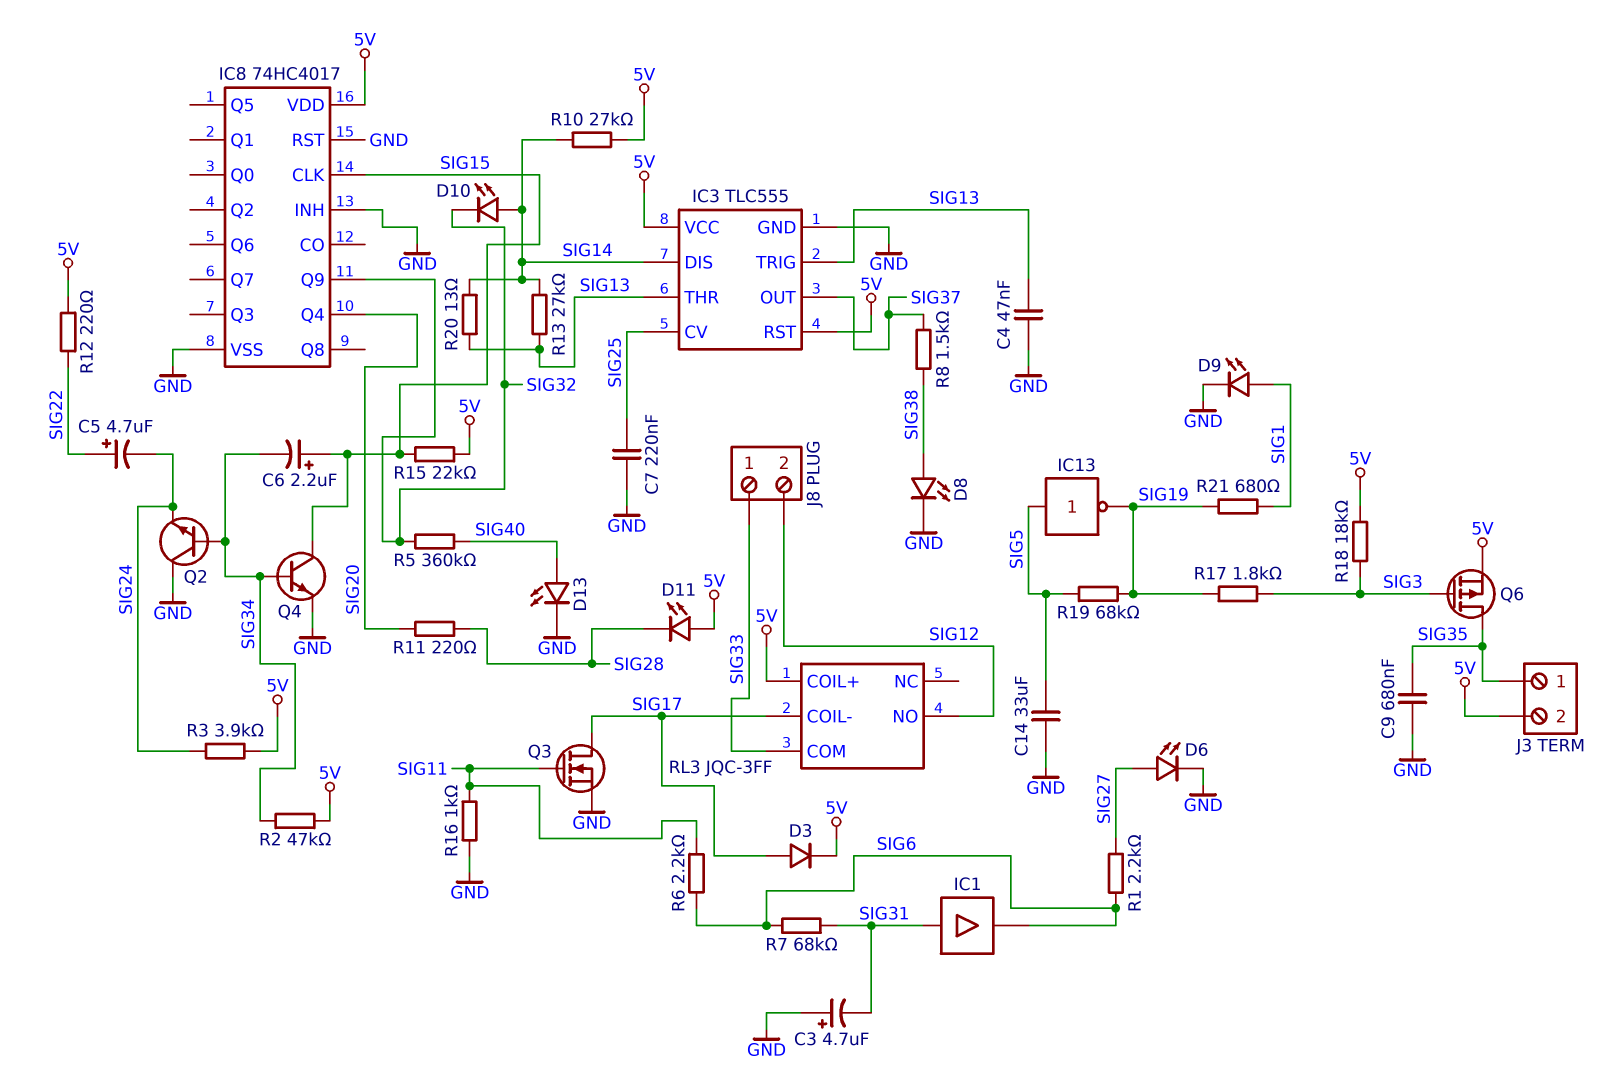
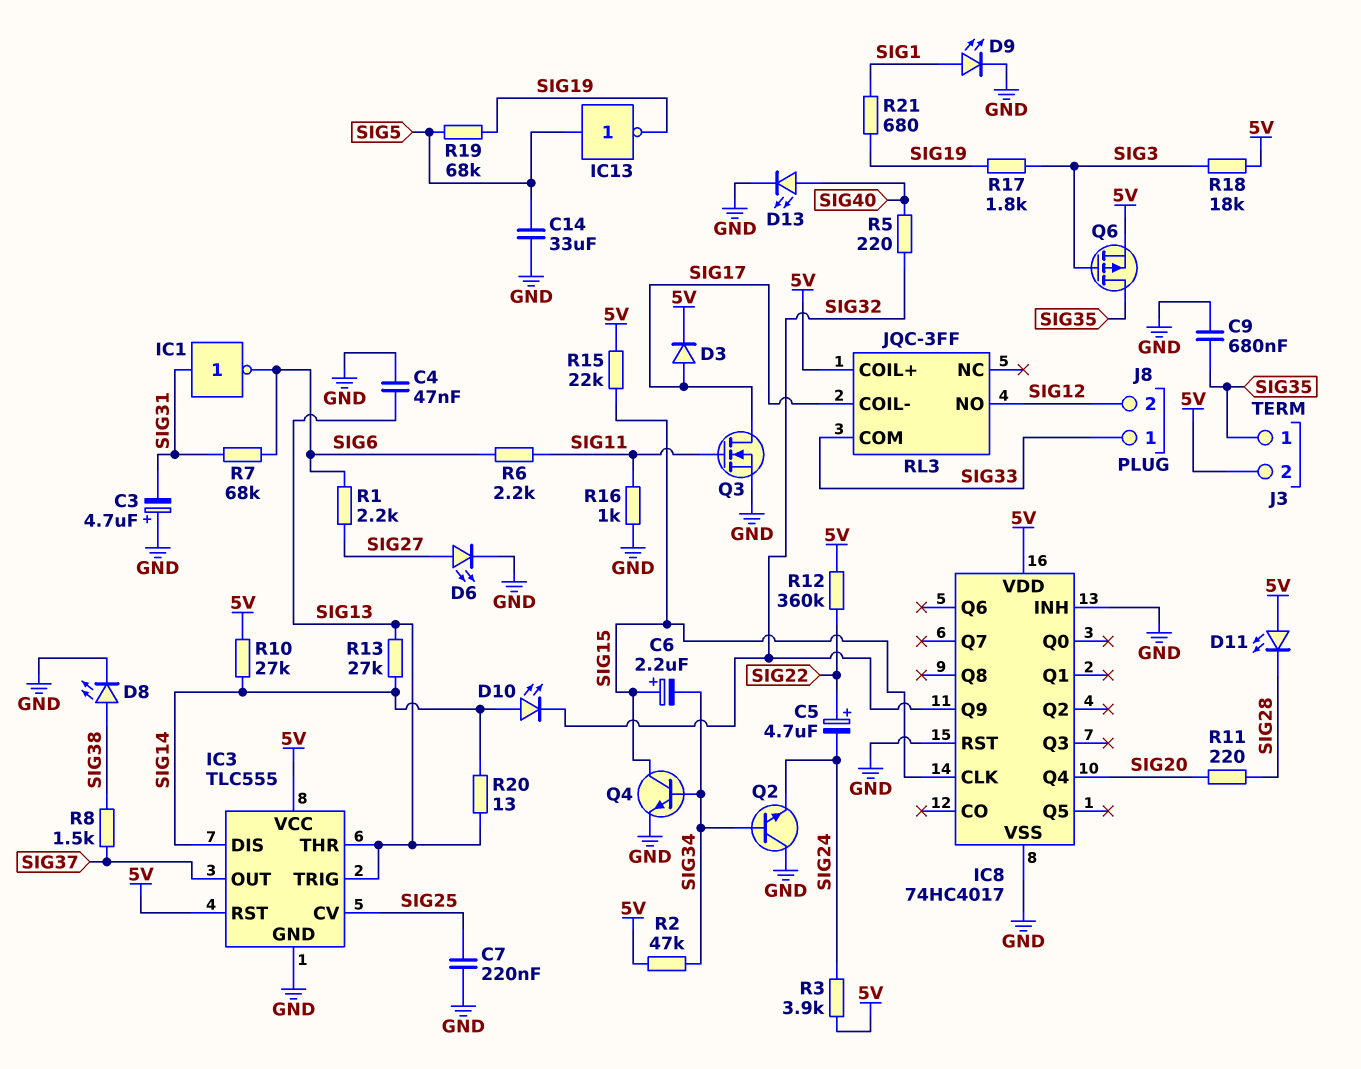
IC1: buffer (in SIG31, out SIG6) -> NOT (in SIG31, out SIG6)
R5: 360k (SIG32, SIG40) -> 220 (SIG32, SIG40)
R12: 220 (5V, SIG22) -> 360k (5V, SIG22)

